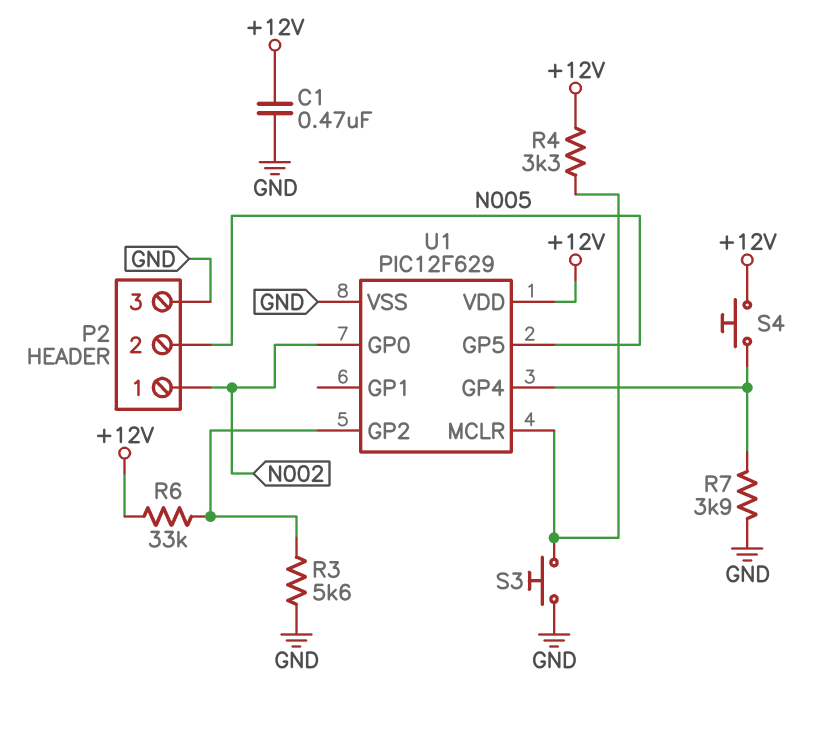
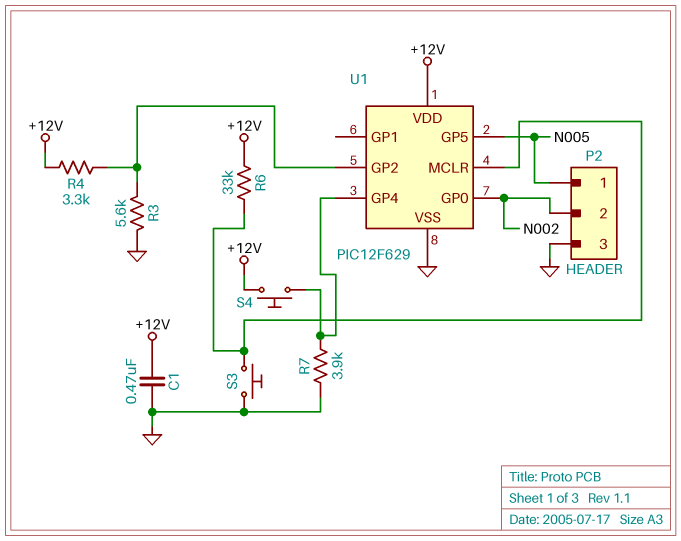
P2 pin 1: N002 -> N005
P2 pin 2: N005 -> N002
R4: 3.3k (+12V, U1/MCLR) -> 3.3k (+12V, U1/GP2)
R6: 33k (+12V, U1/GP2) -> 33k (+12V, U1/MCLR)

